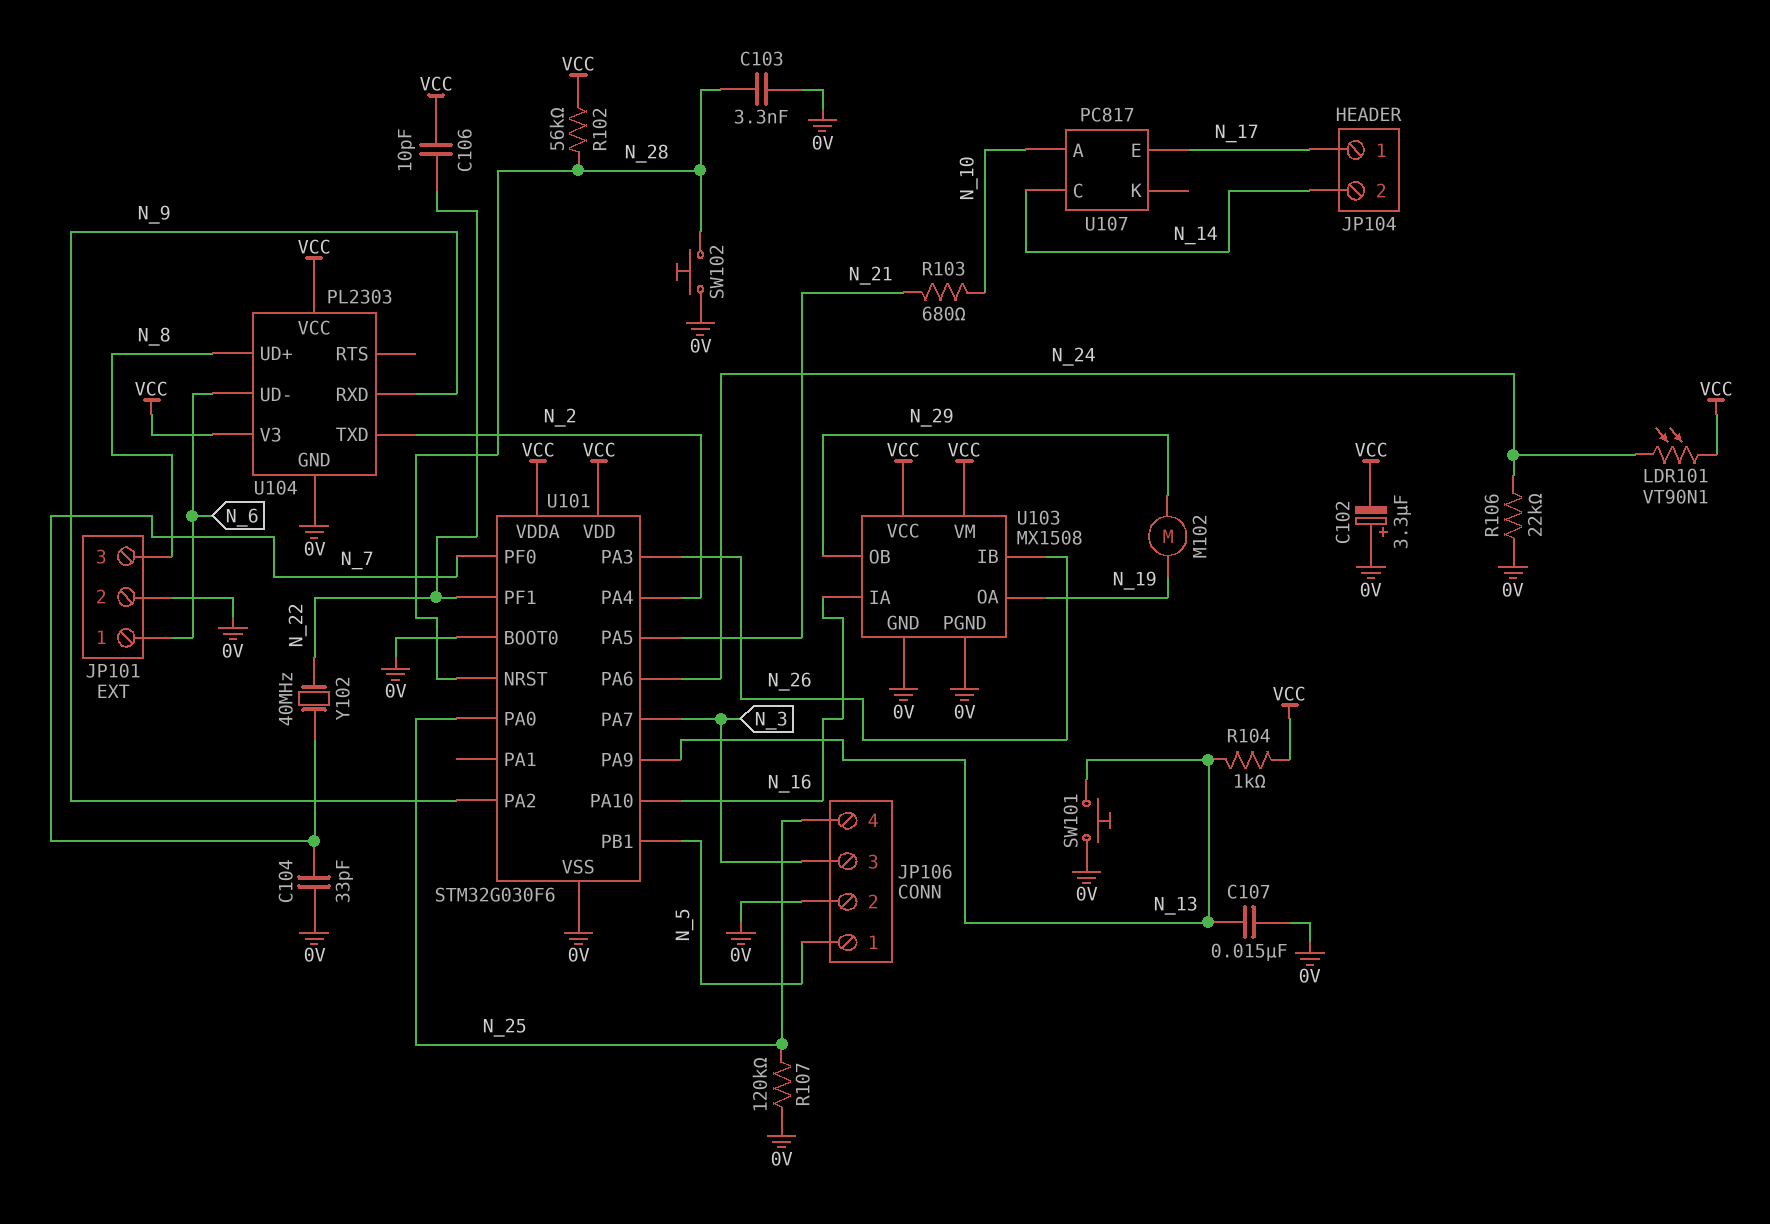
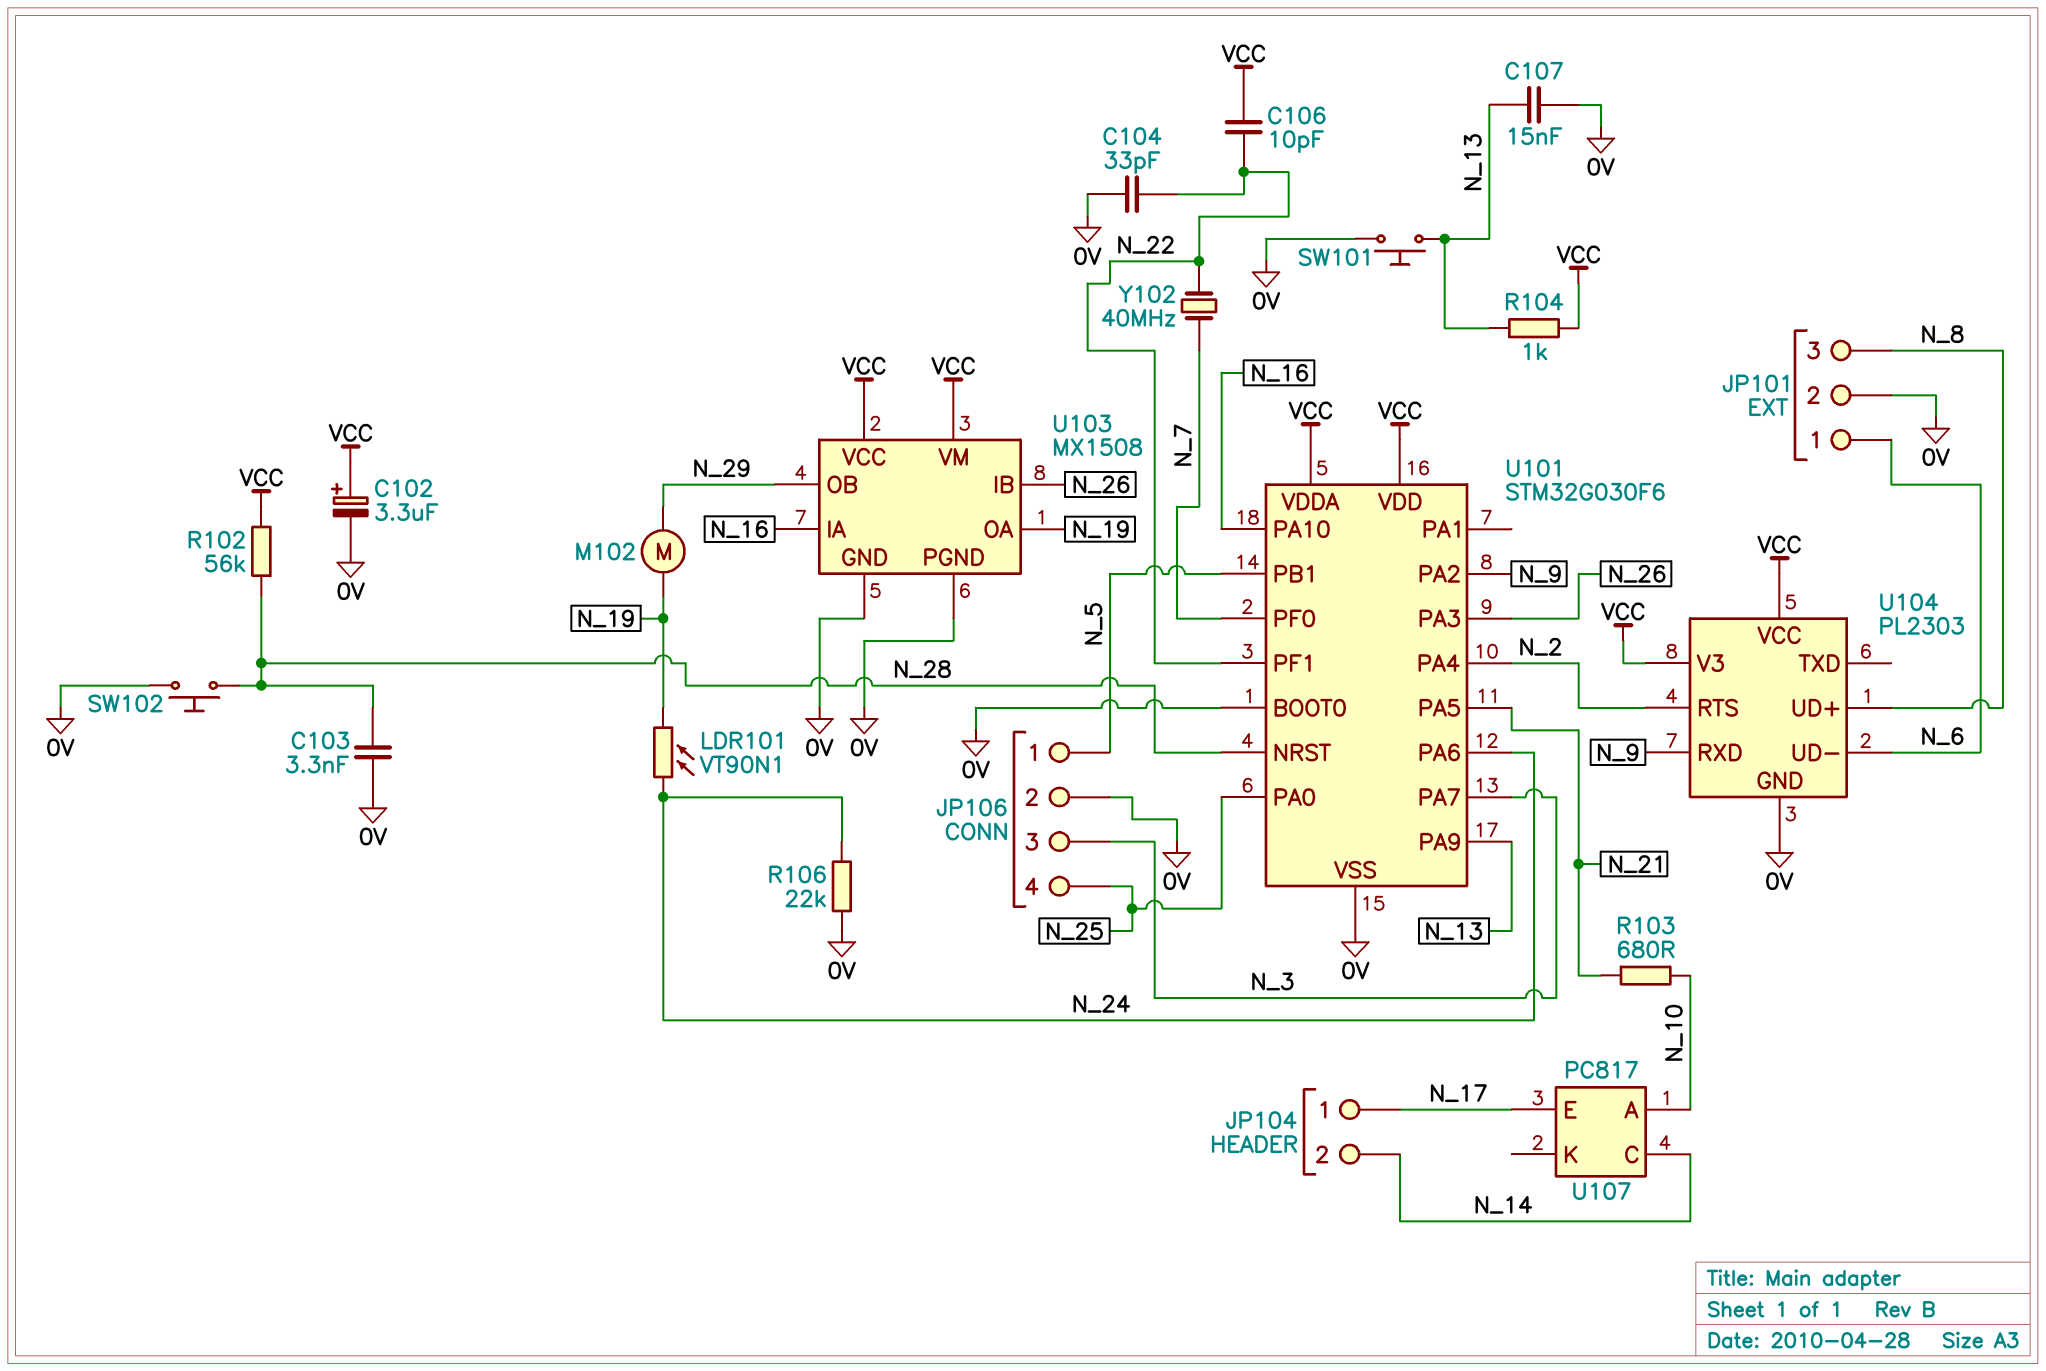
C102: 3.3uF (plus 0V, minus VCC) -> 3.3uF (plus VCC, minus 0V)
C104: 33pF (0V, N_7) -> 33pF (0V, N_22)
LDR101: VT90N1 (N_24, VCC) -> VT90N1 (N_19, N_24)
R107: 120k (0V, N_25) -> none
U104 pin RTS: none -> N_2
U104 pin TXD: N_2 -> none

